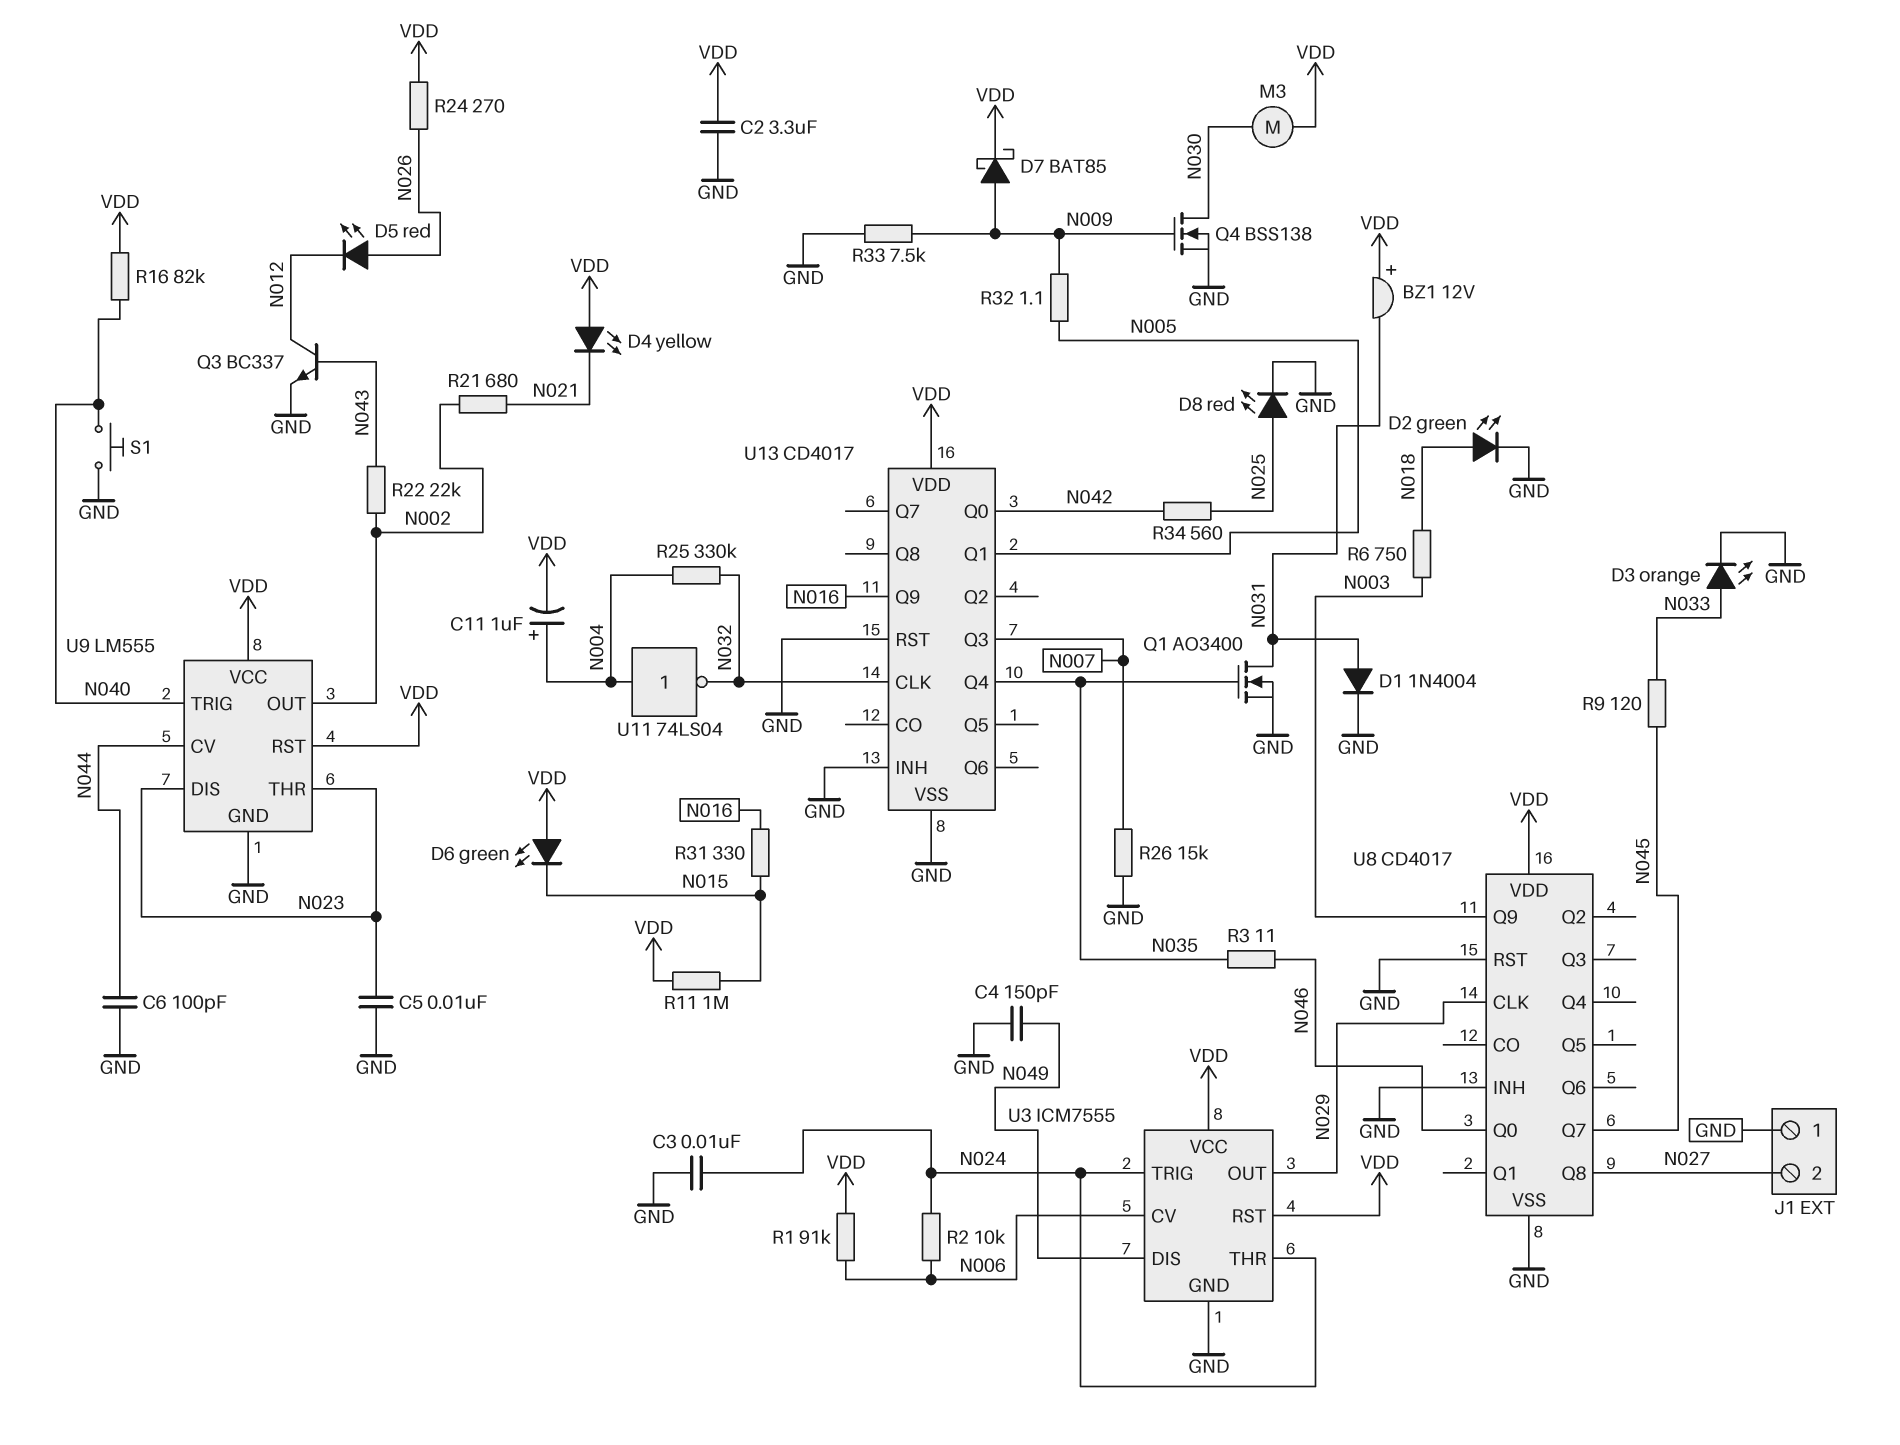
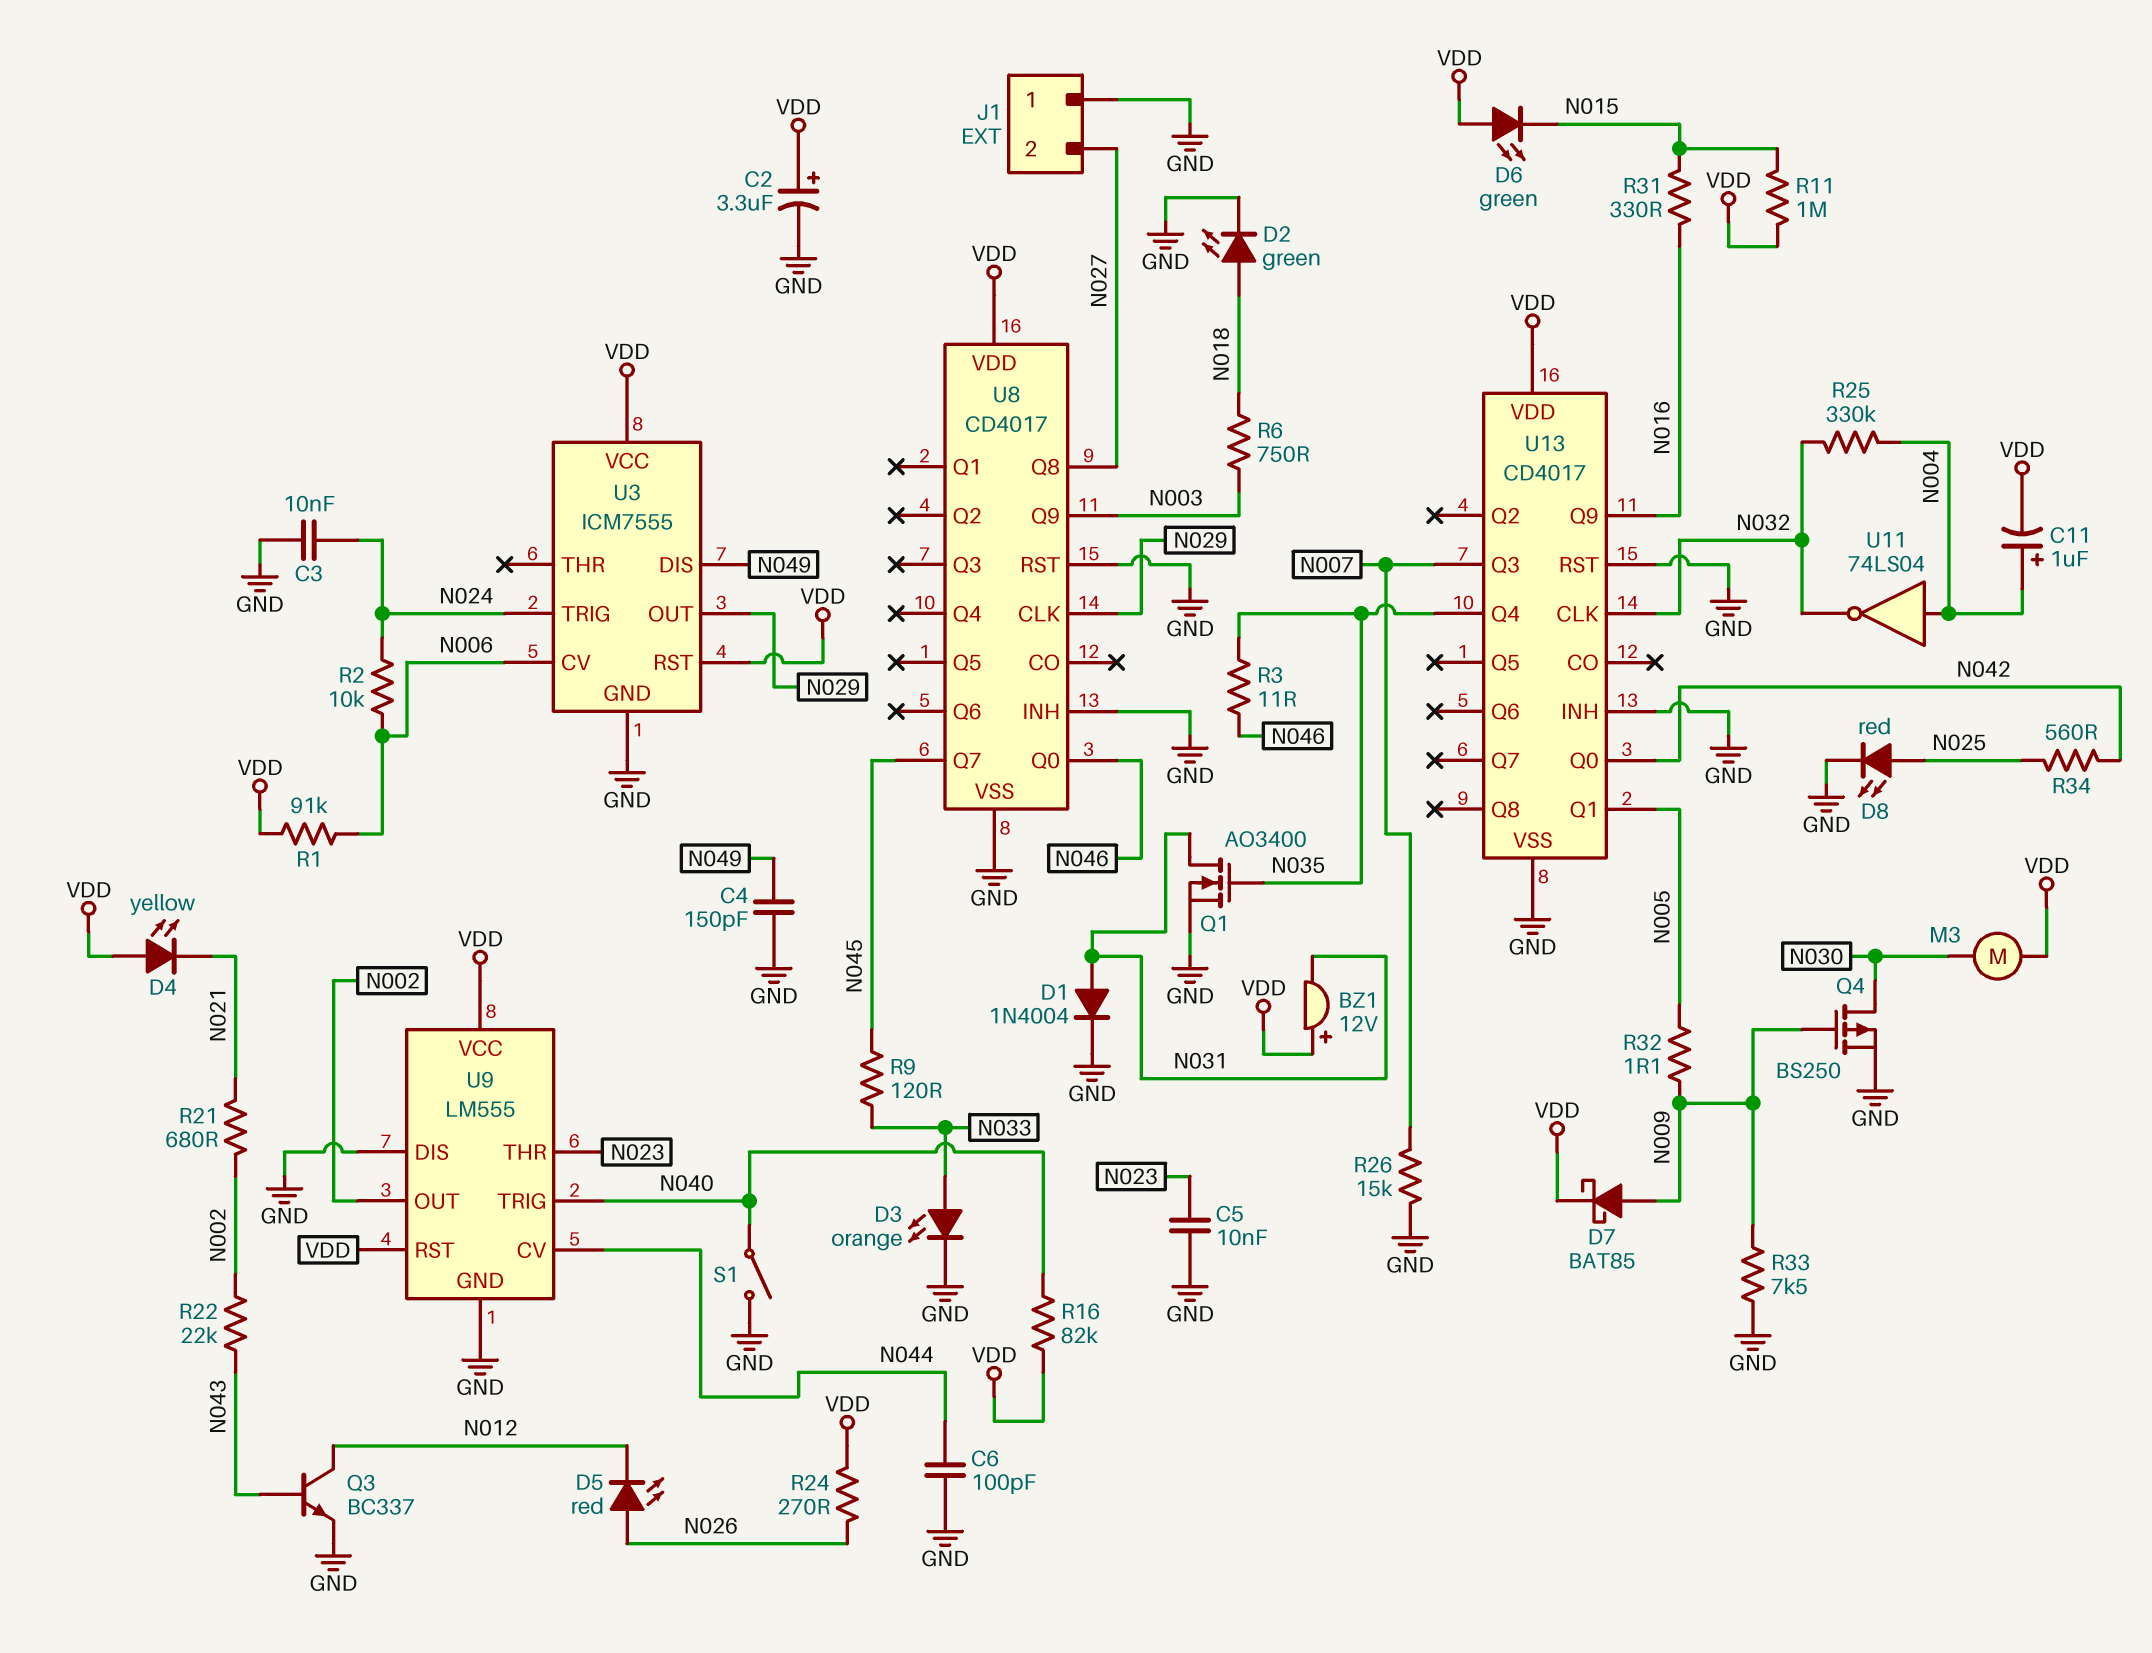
C2: 3.3uF (GND, VDD) -> 3.3uF (plus VDD, minus GND)
Q4: NMOS BSS138 (G N009, D N030, S GND) -> PMOS BS250 (G N009, D N030, S GND)
S1: button (GND, N040) -> switch (GND, N040)
U3 pin THR: N024 -> none
U9 pin DIS: N023 -> GND

